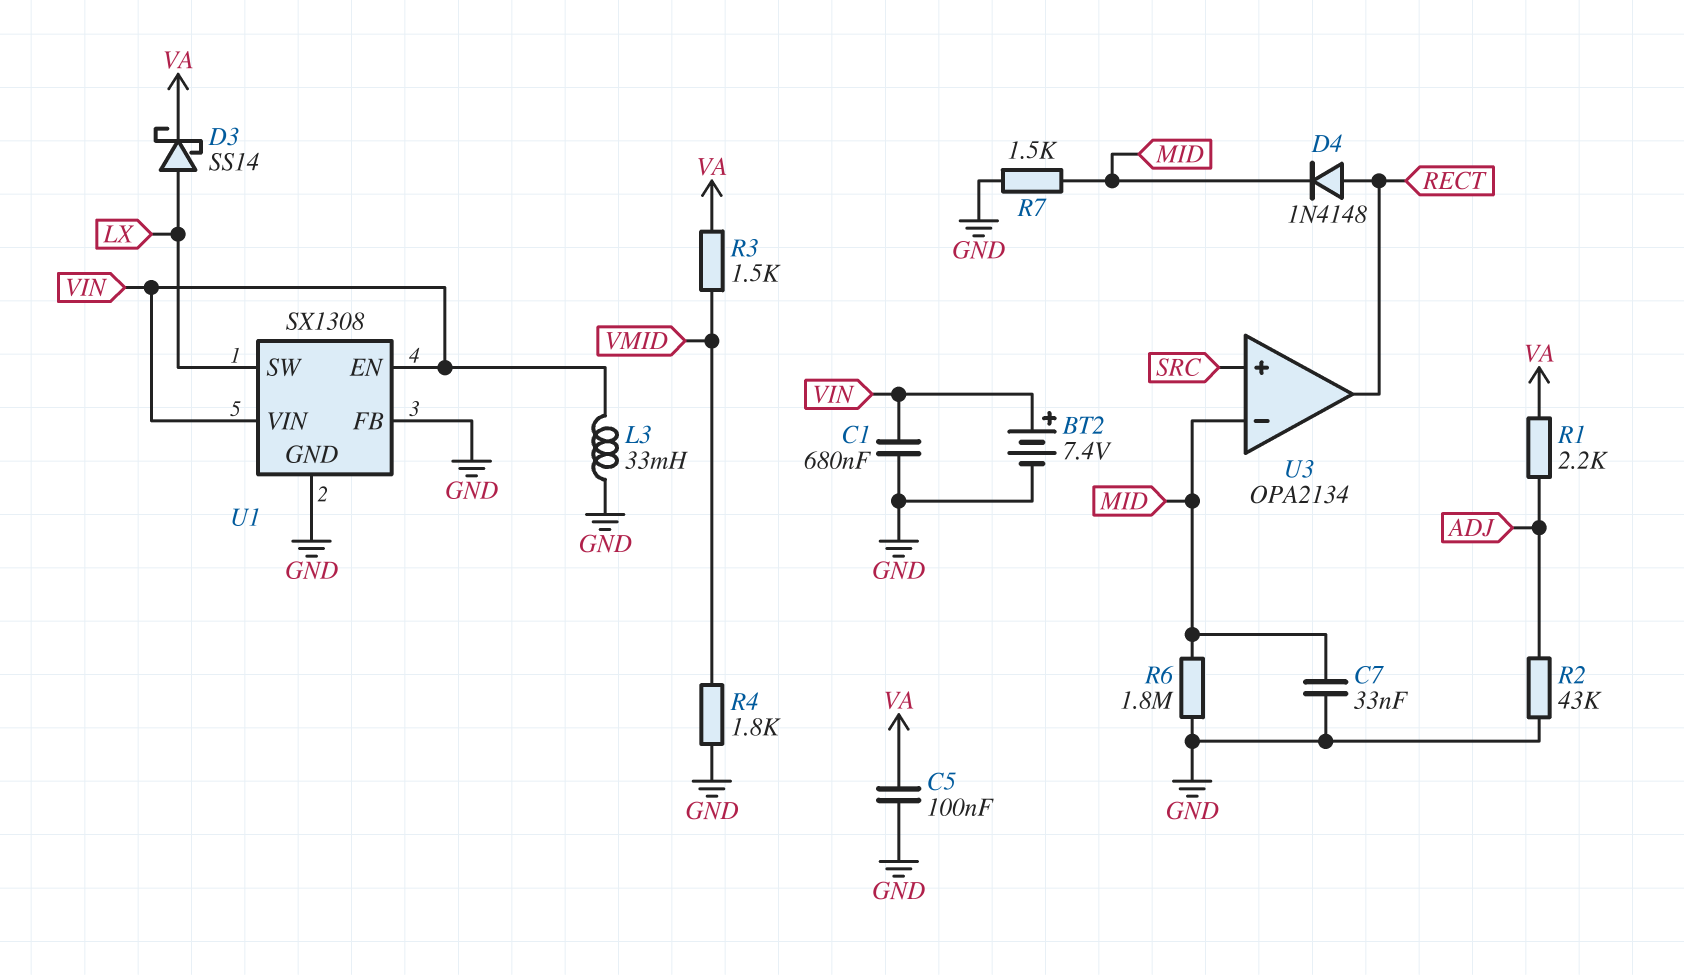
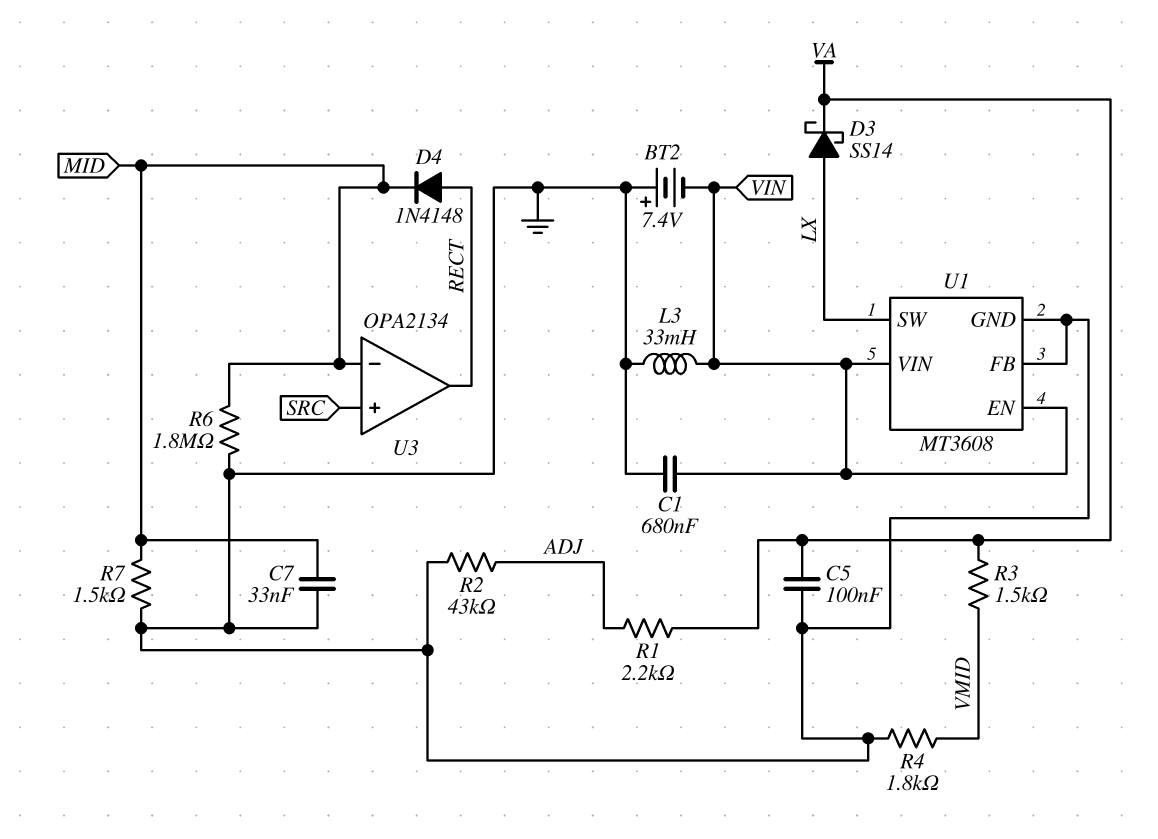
BT2: 7.4V (plus VIN, minus GND) -> 7.4V (plus GND, minus VIN)
U1: SX1308 -> MT3608

